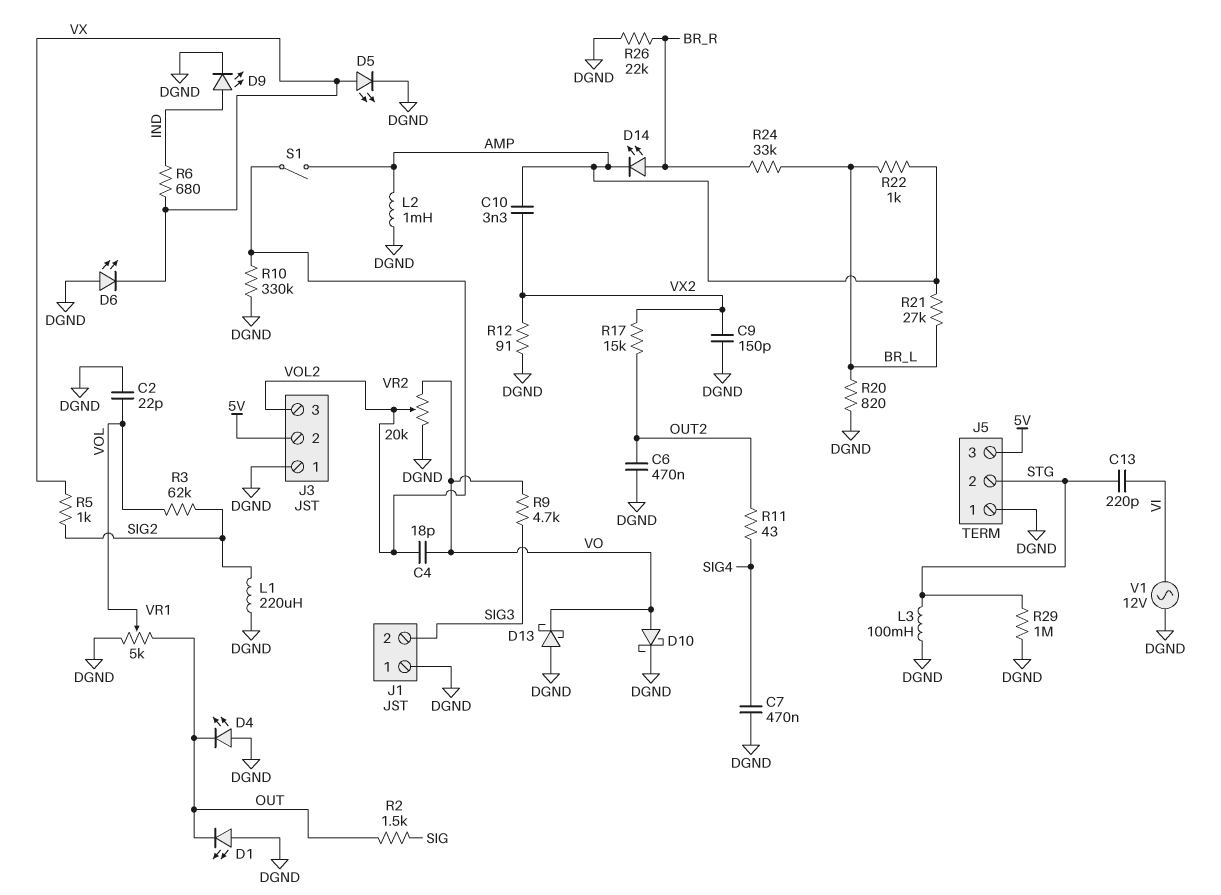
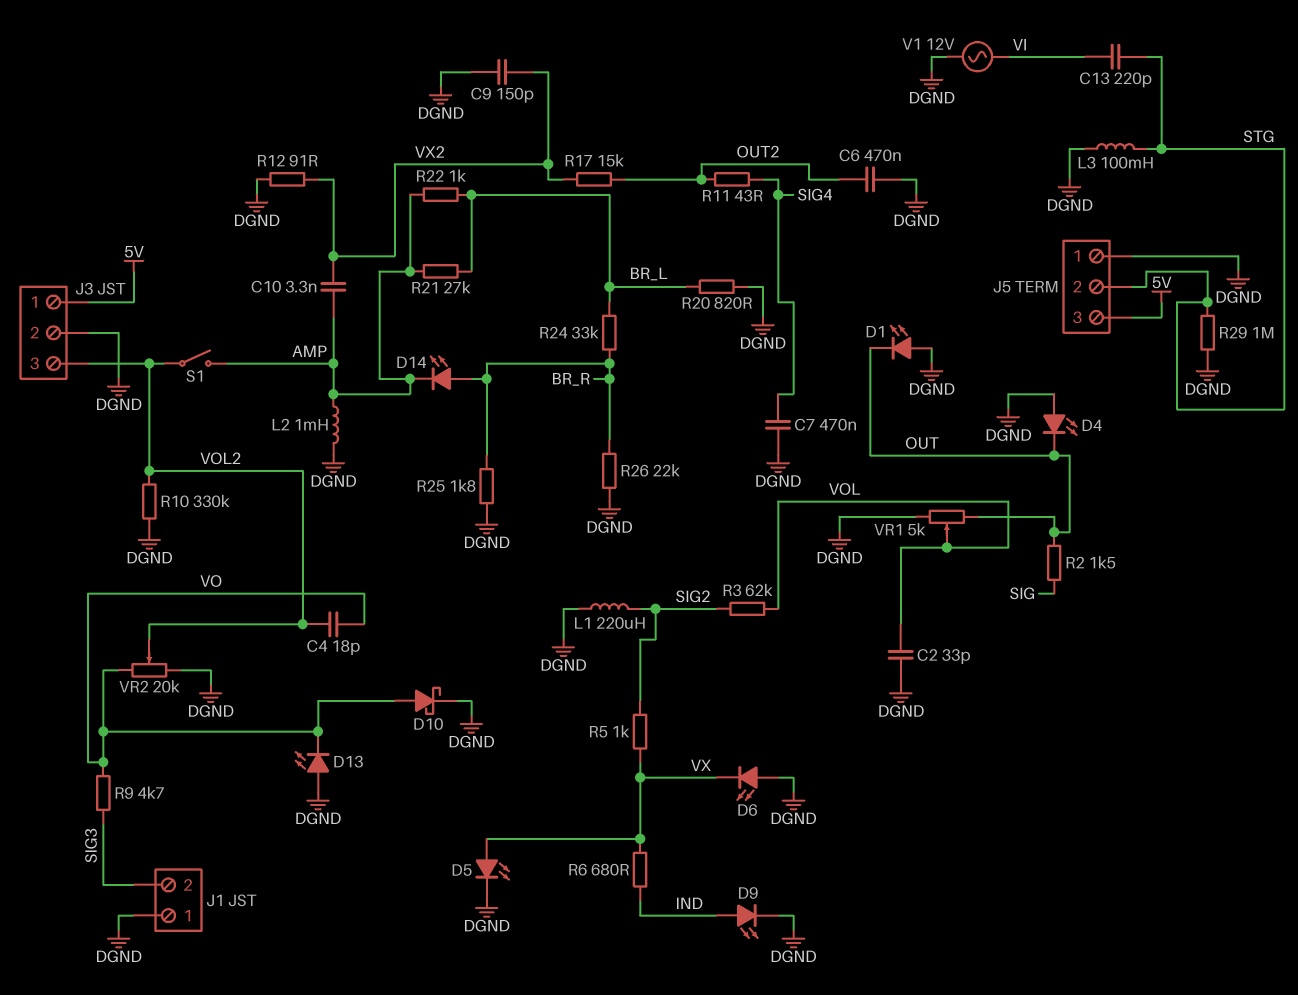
C2: 22pF (DGND, VOL) -> 33pF (DGND, VOL)
D13: schottky (A DGND, K VO) -> LED (A DGND, K VO)
J3 pin 1: DGND -> 5V
J3 pin 2: 5V -> DGND
R25: none -> 1.8k (BR_R, DGND)

